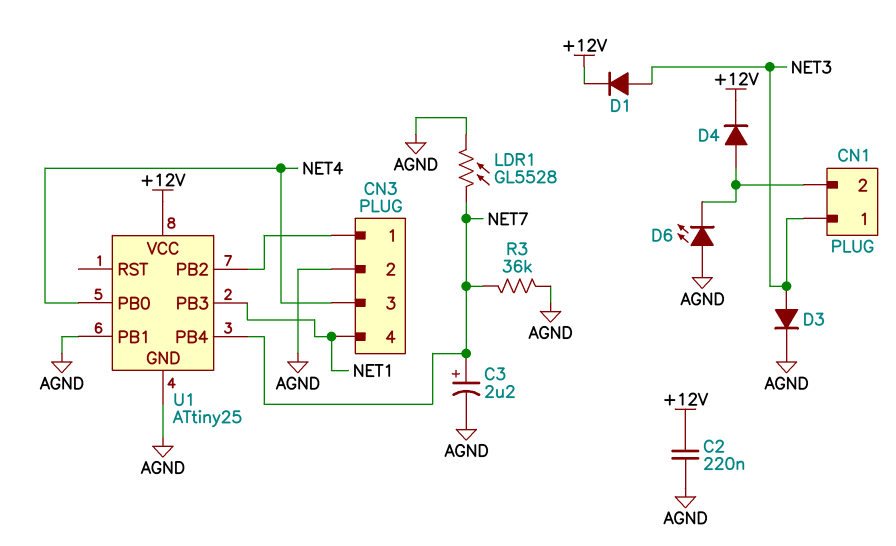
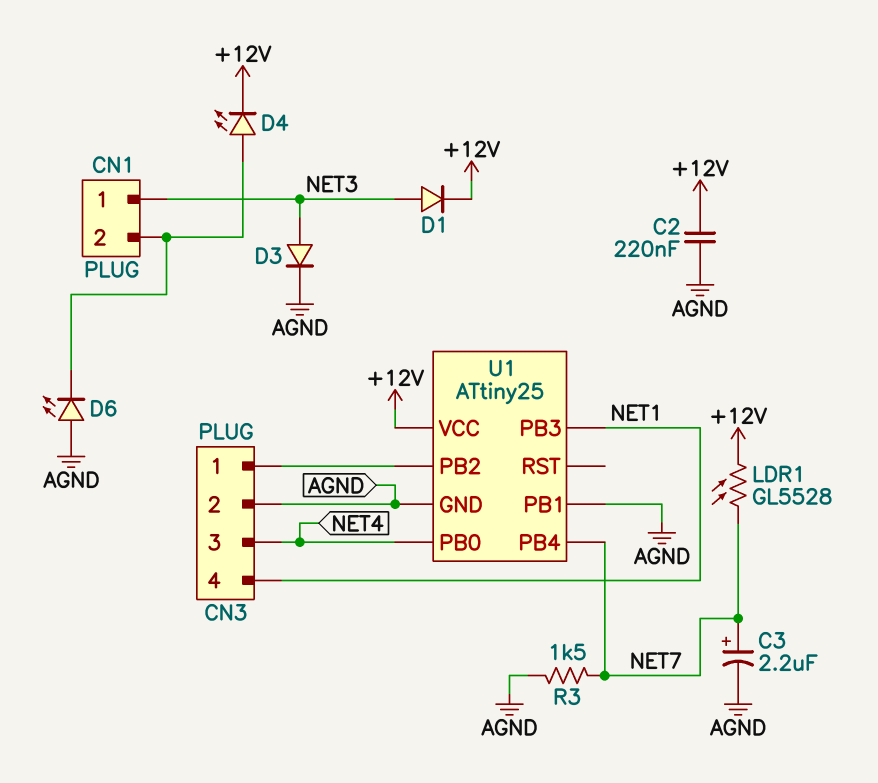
D4: diode (A CN1/2, K +12V) -> LED (A CN1/2, K +12V)
LDR1: GL5528 (AGND, NET7) -> GL5528 (+12V, NET7)
R3: 36k (AGND, NET7) -> 1.5k (AGND, NET7)

